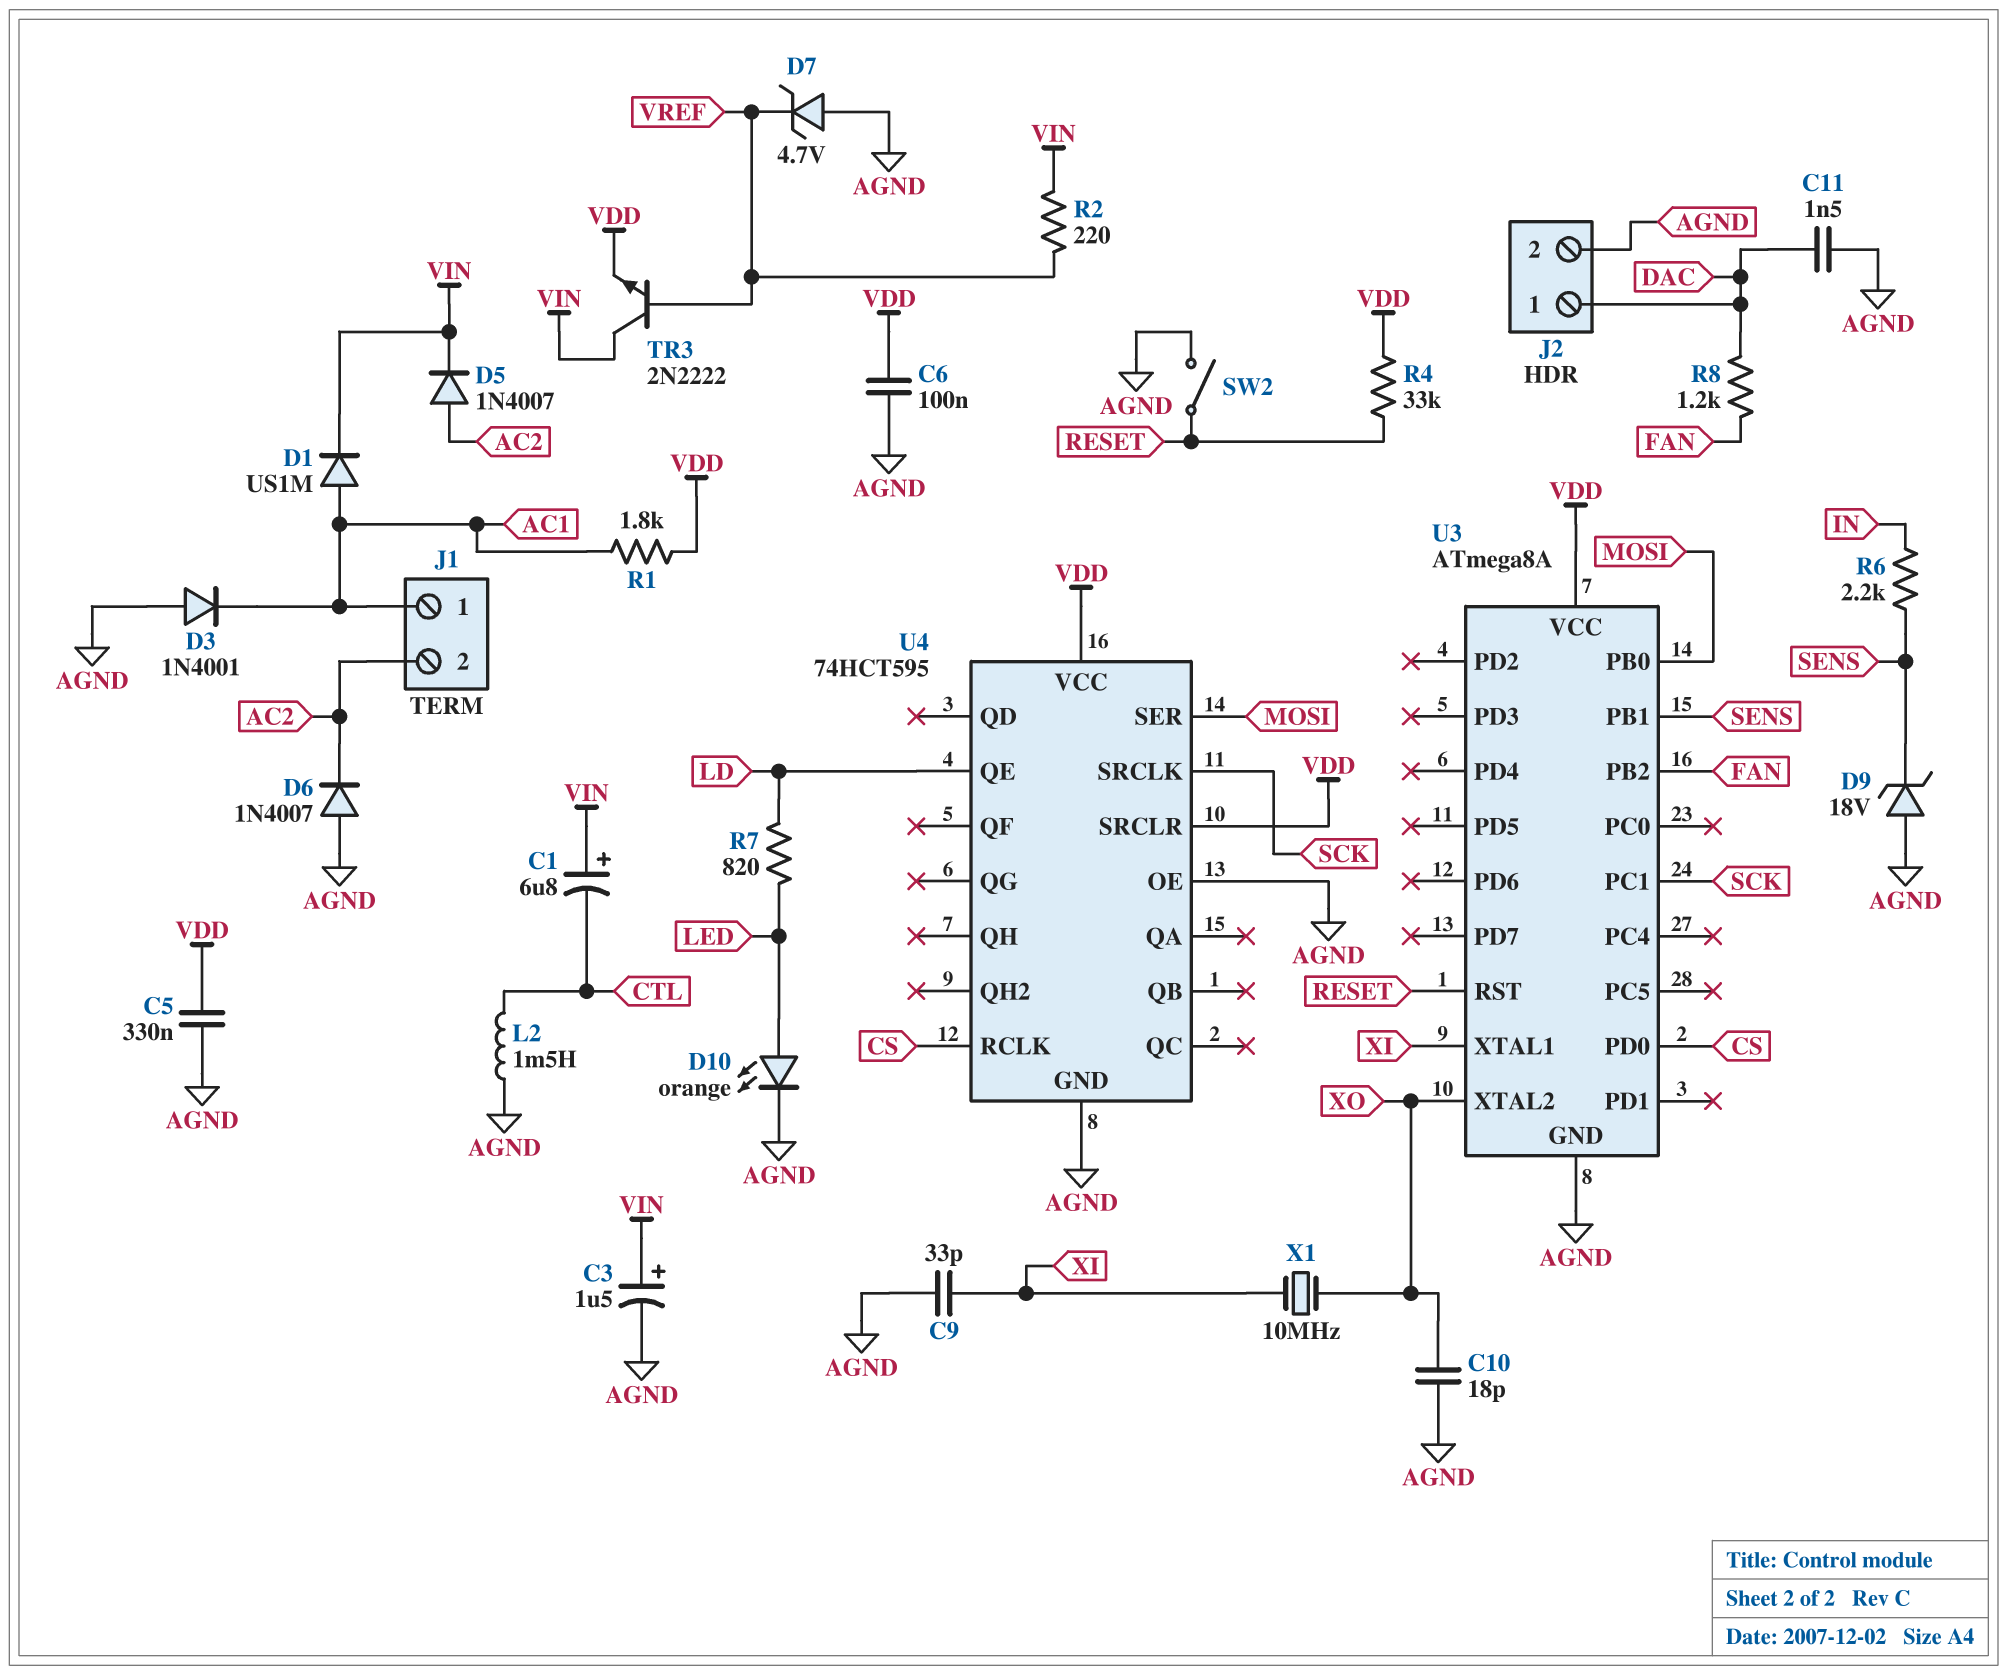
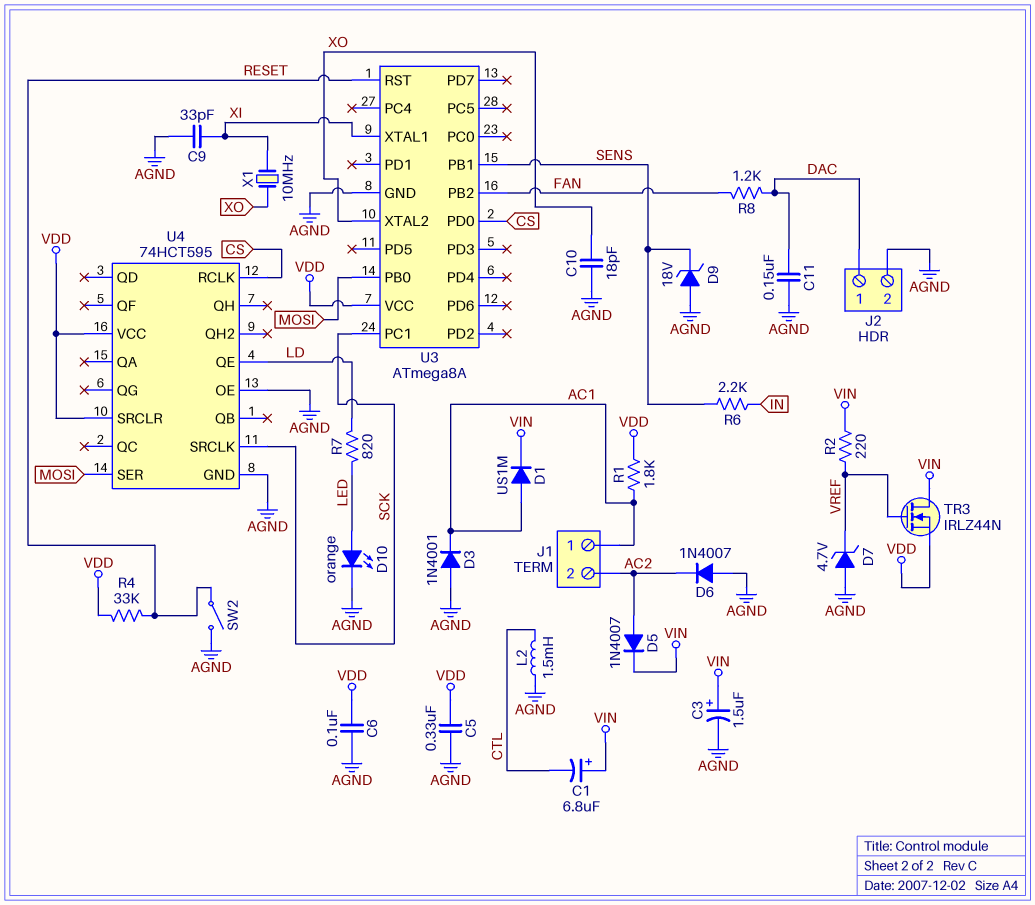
C11: 1.5nF (AGND, DAC) -> 150nF (AGND, DAC)
TR3: NPN 2N2222 (B VREF, C VIN, E VDD) -> NMOS IRLZ44N (G VREF, D VIN, S VDD)

